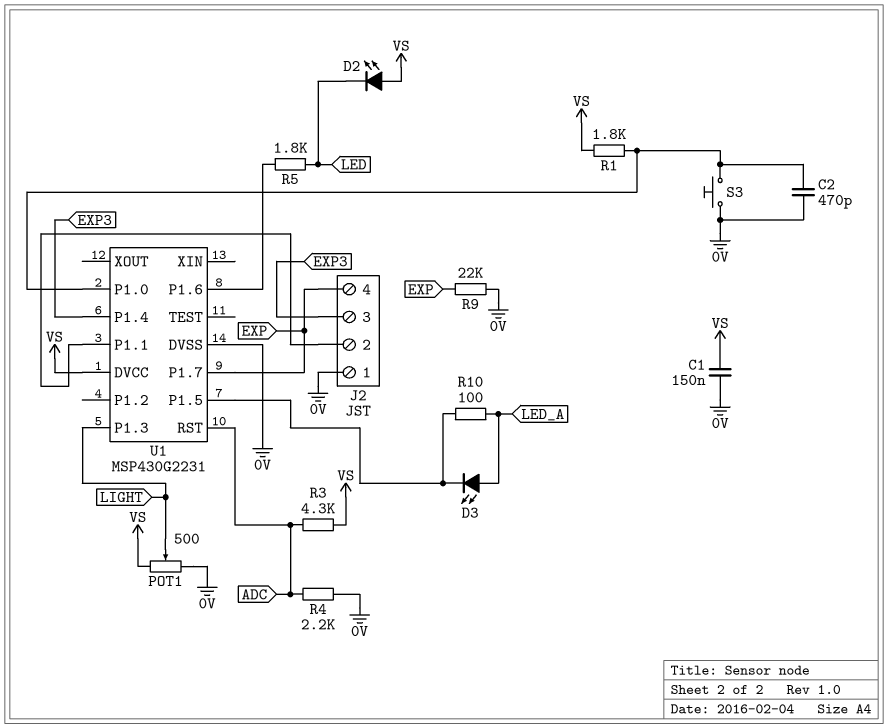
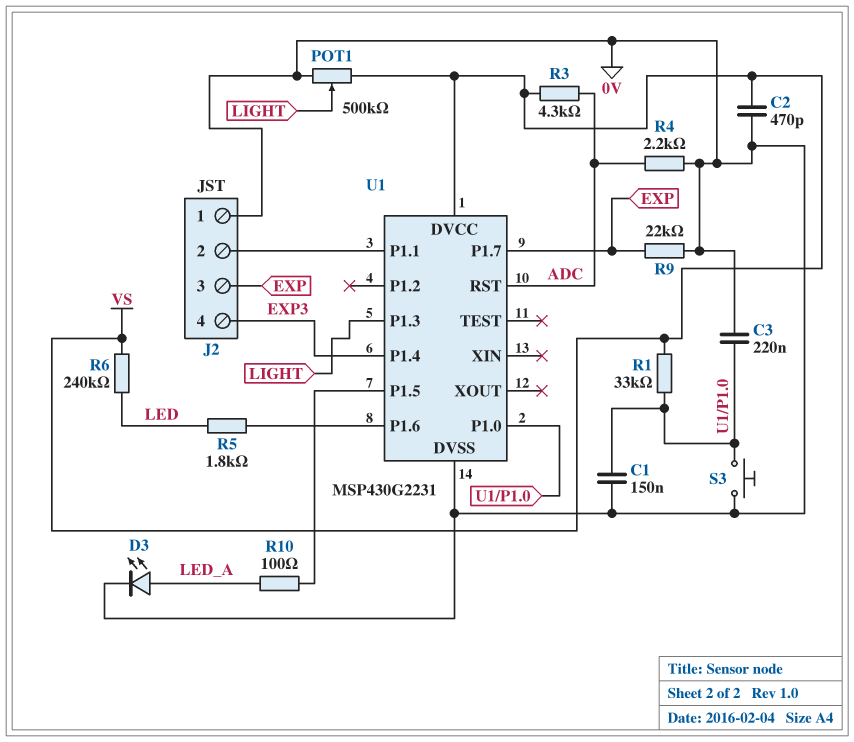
C1: 150nF (0V, VS) -> 150nF (0V, U1/P1.0)
C2: 470pF (0V, U1/P1.0) -> 470pF (0V, VS)
C3: none -> 220nF (0V, U1/P1.0)
D2: LED (A VS, K LED) -> none
D3: LED (A LED_A, K U1/P1.5) -> LED (A LED_A, K 0V)
J2 pin 3: EXP3 -> EXP
J2 pin 4: EXP -> EXP3
POT1: 500 (0V, VS, wiper LIGHT) -> 500k (0V, VS, wiper LIGHT)
R1: 1.8k (U1/P1.0, VS) -> 33k (U1/P1.0, VS)
R6: none -> 240k (LED, VS)

